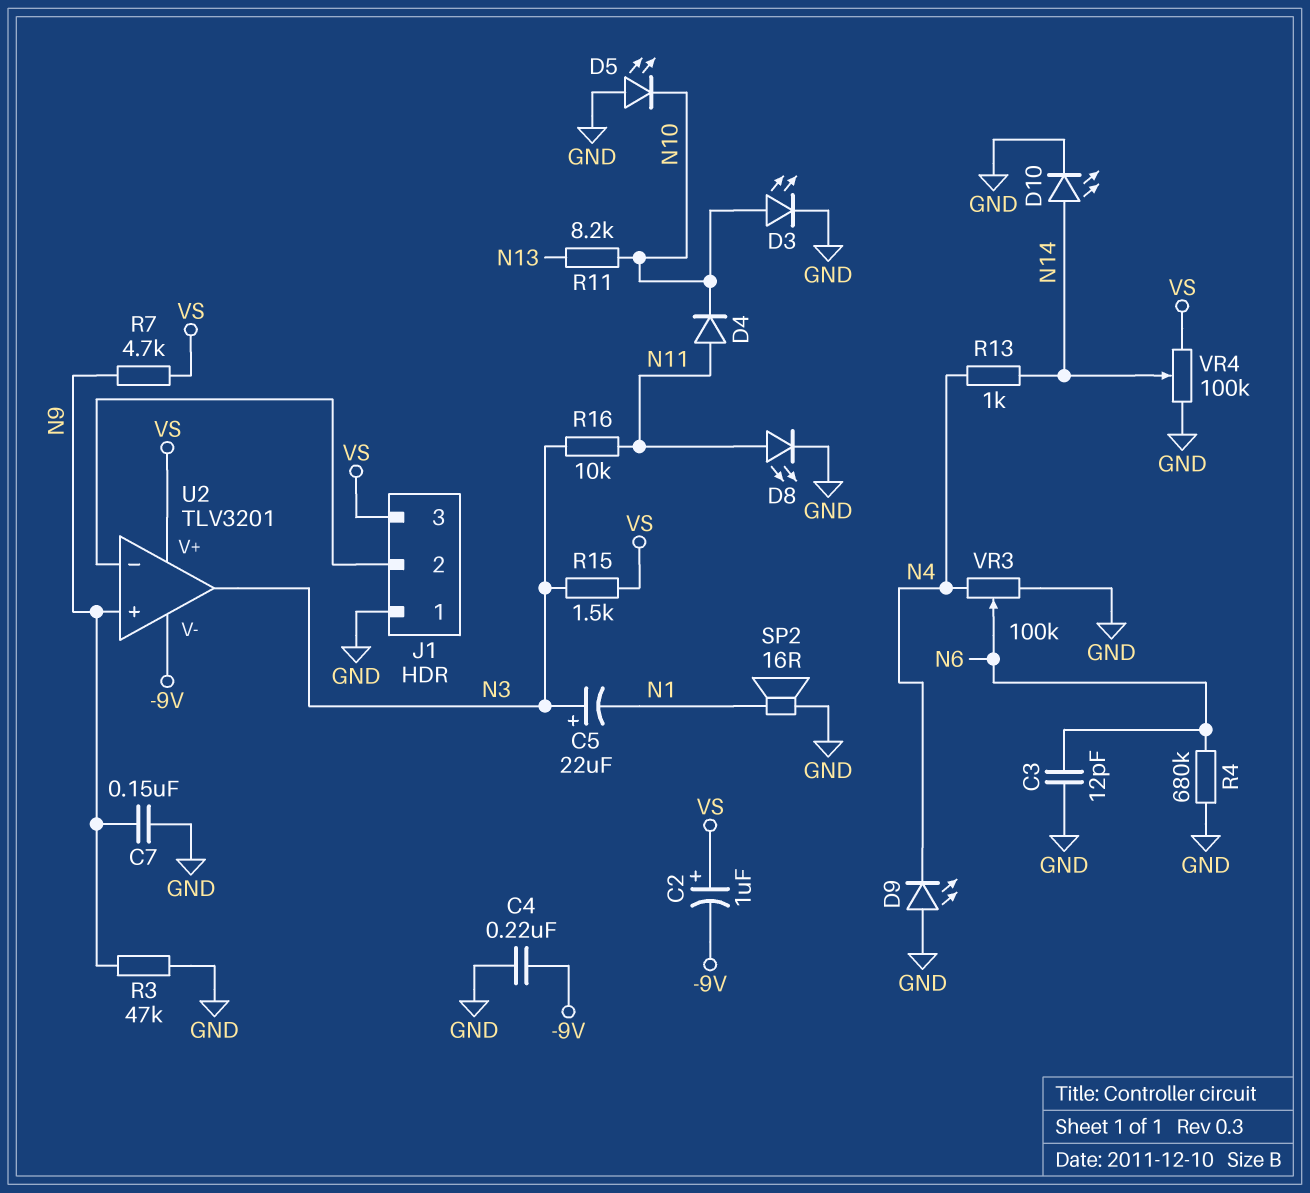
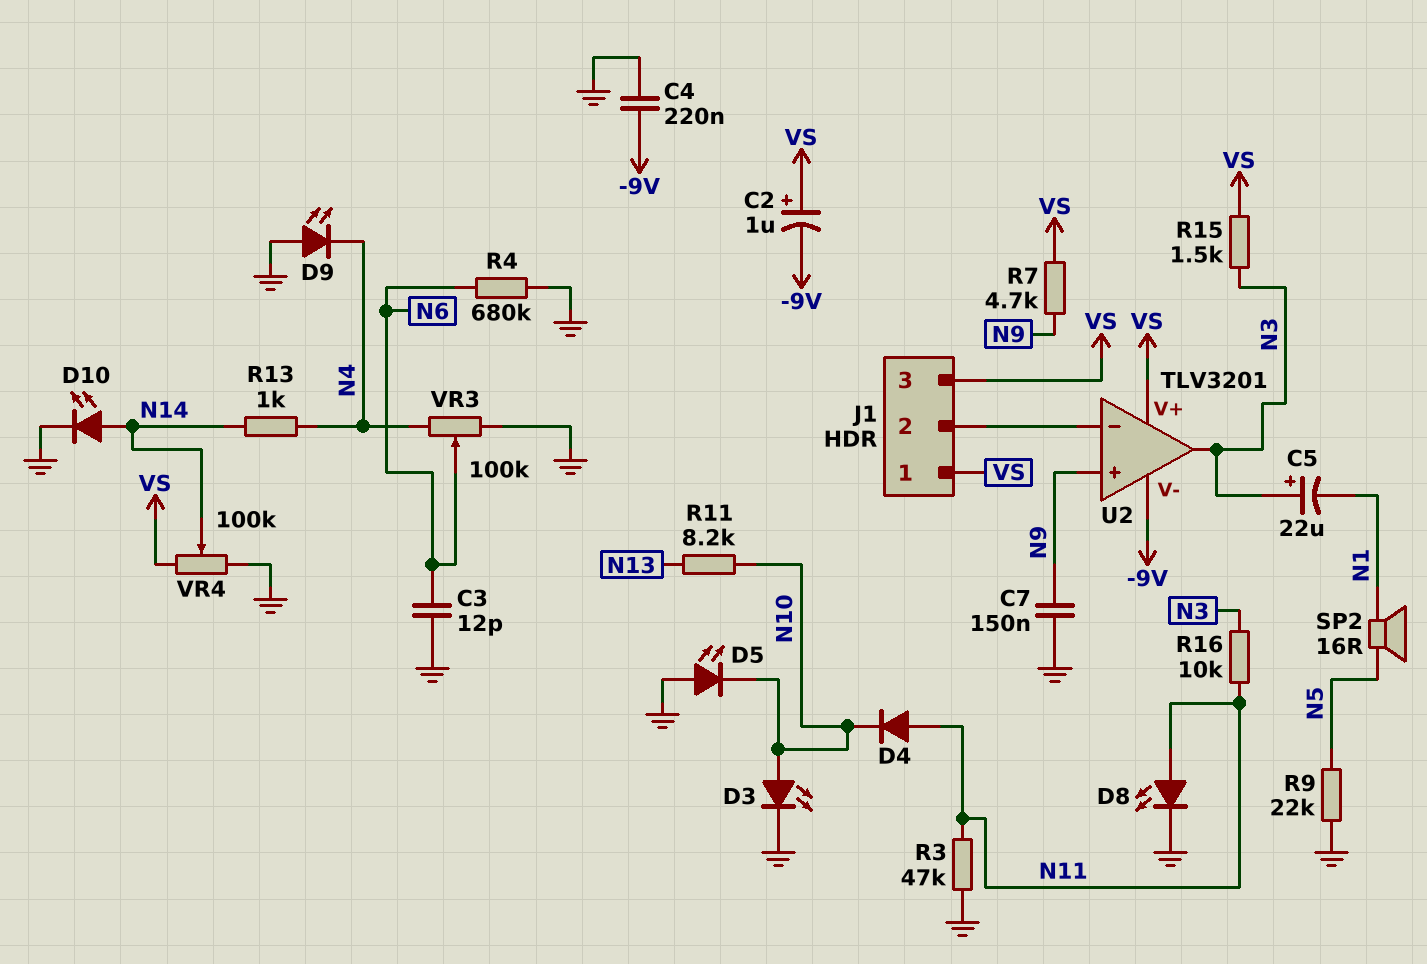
J1 pin 1: GND -> VS
R3: 47k (GND, N9) -> 47k (GND, N11)
R9: none -> 22k (GND, N5)
SP2: speaker 16R (GND, N1) -> speaker 16R (N1, N5)

